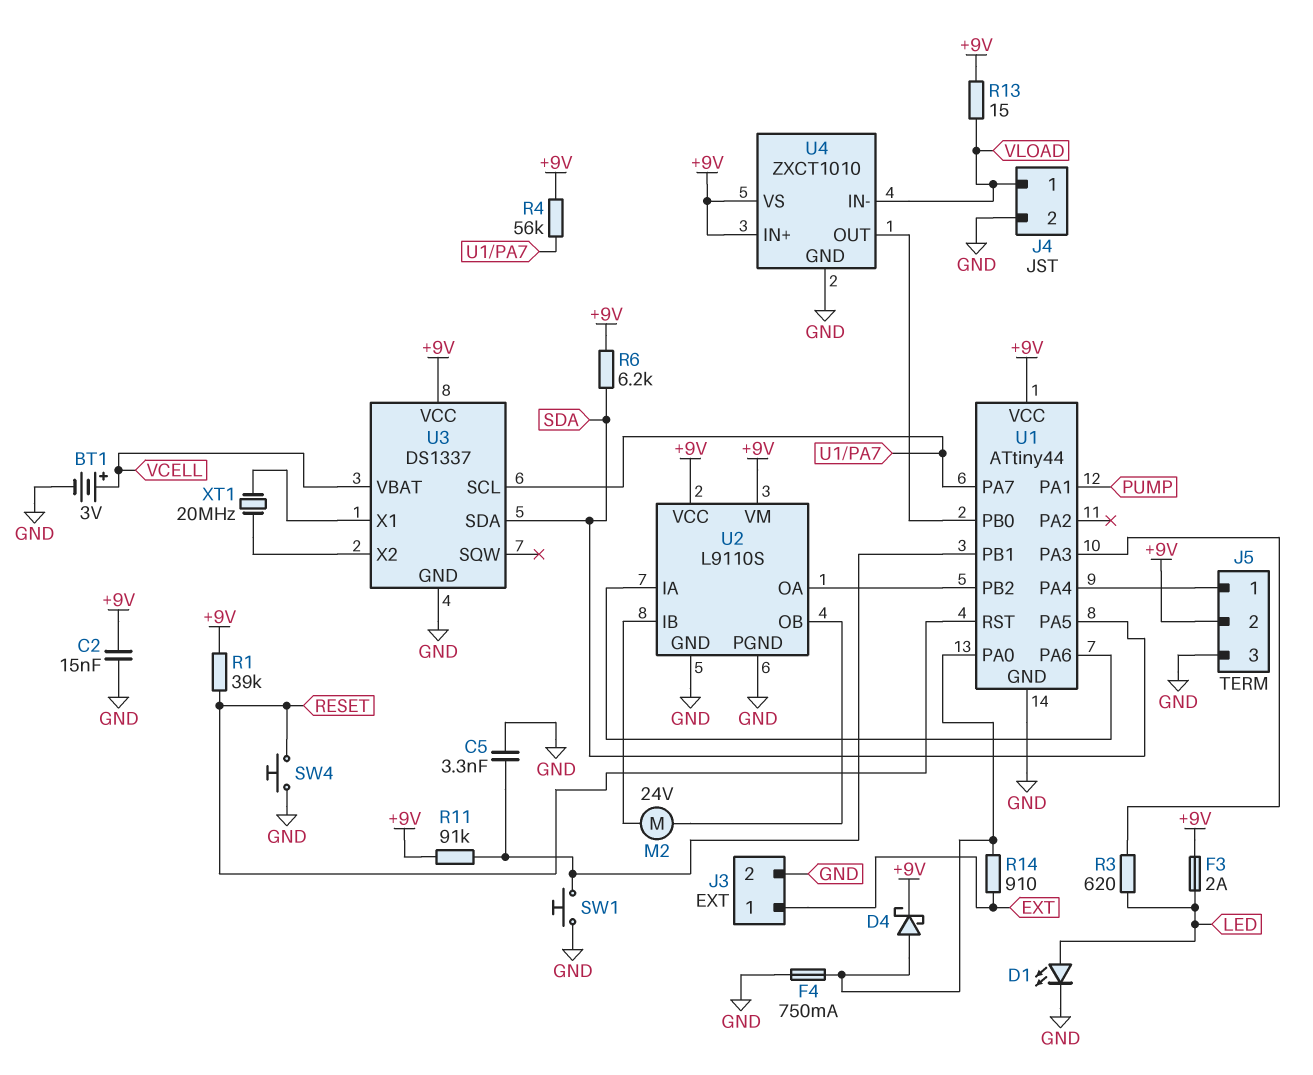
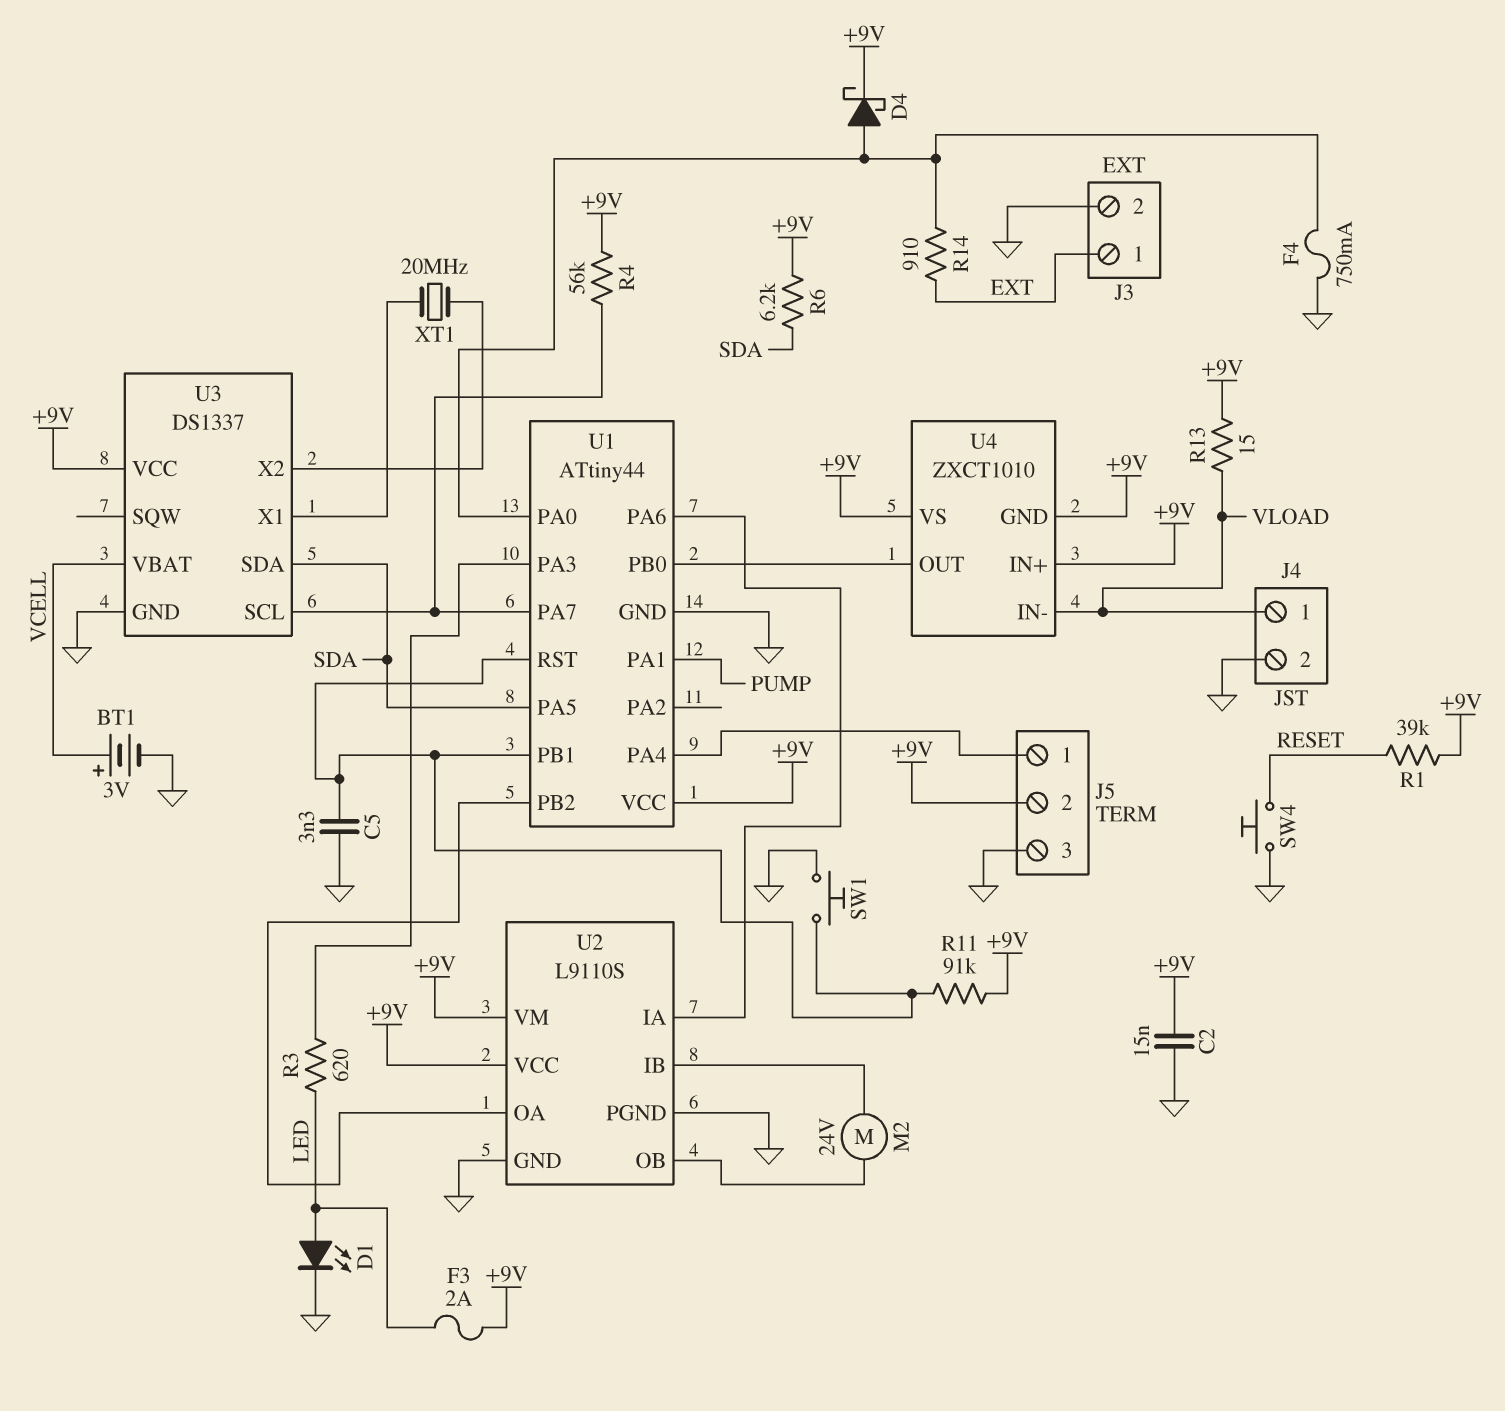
U1 pin RST: RESET -> U1/PB1
U4 pin GND: GND -> +9V

